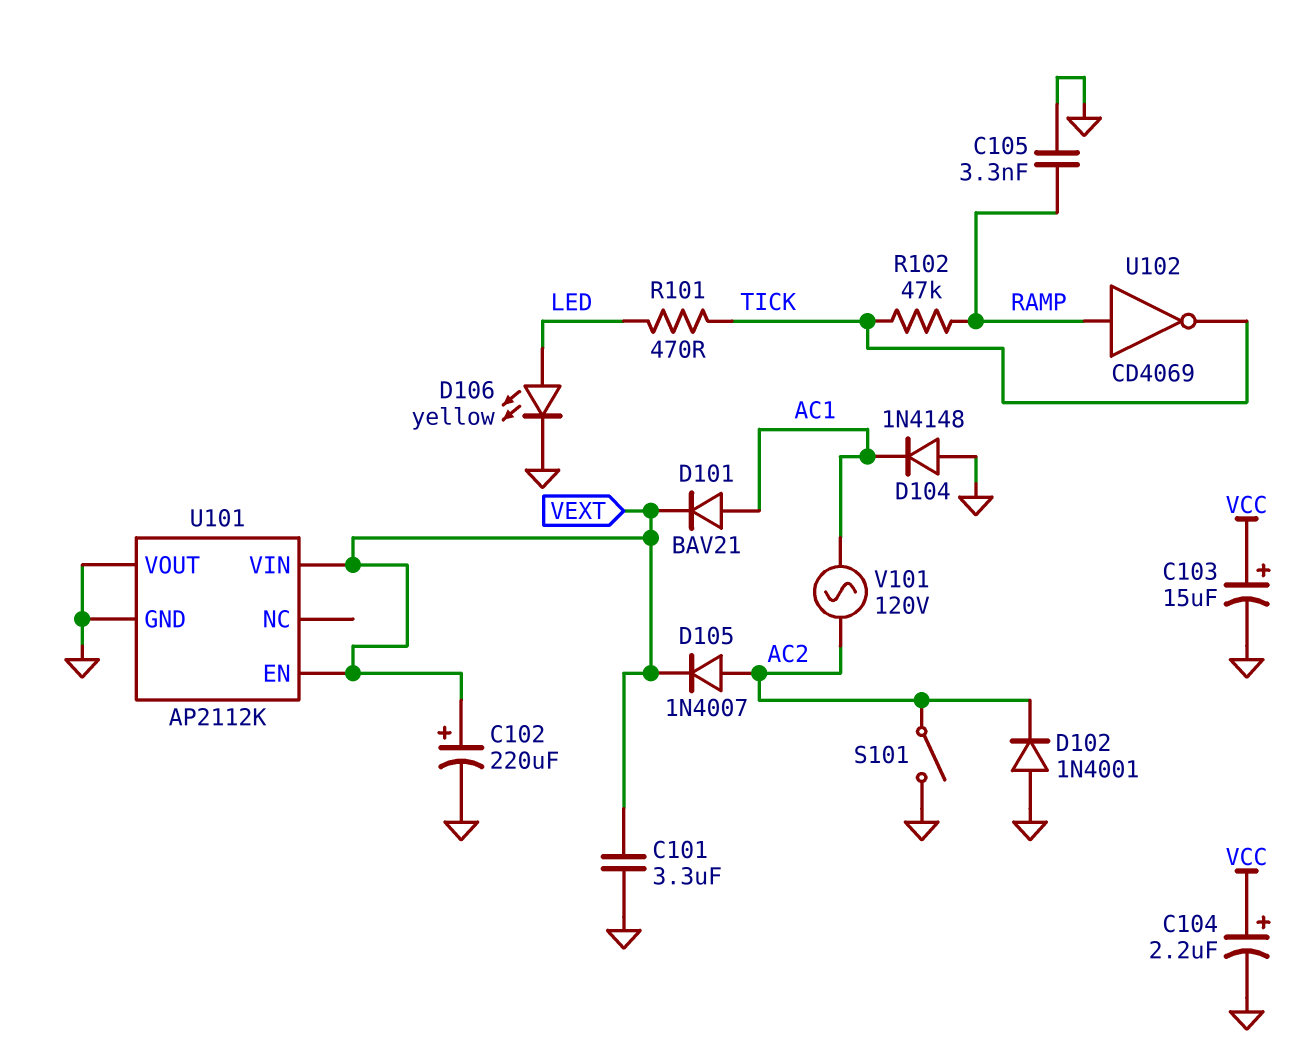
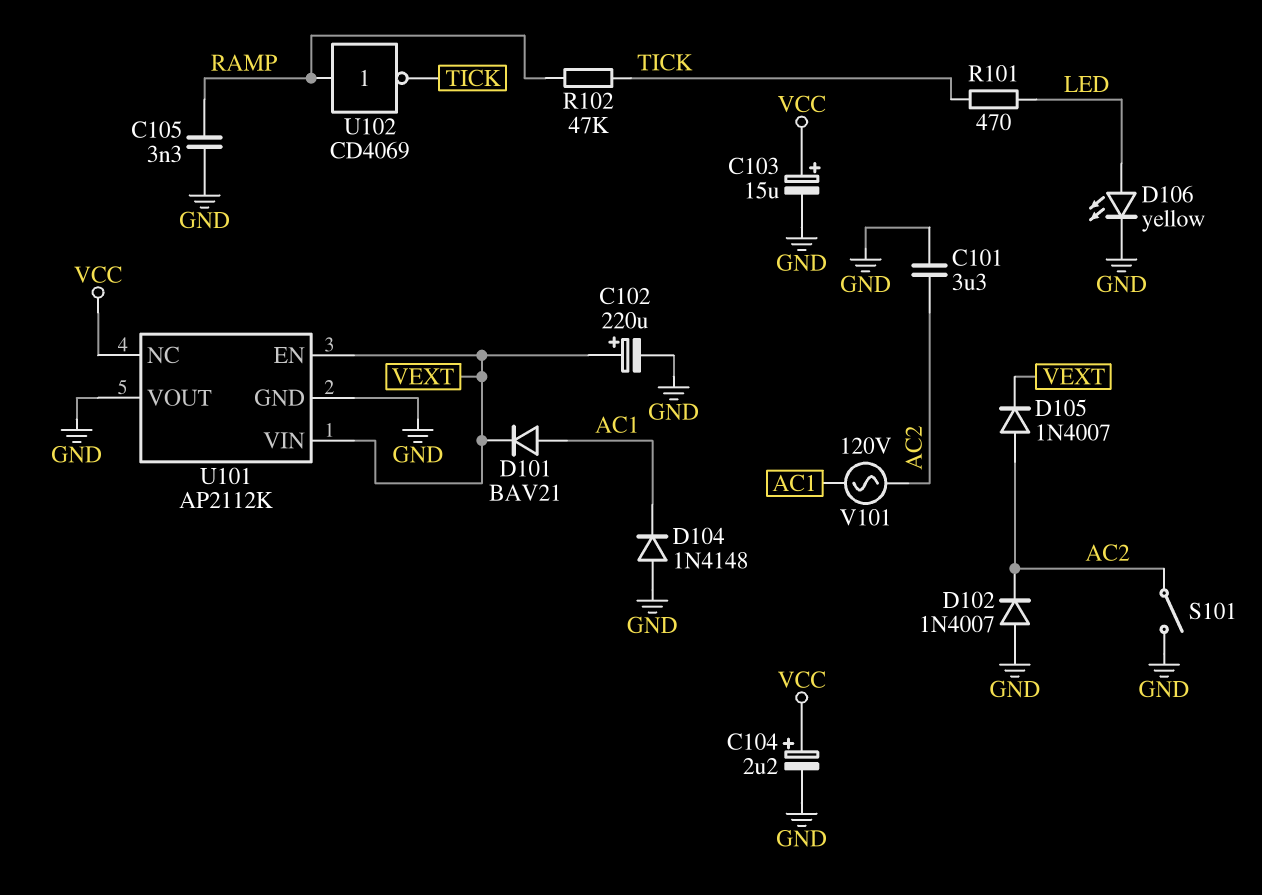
C101: 3.3uF (GND, VEXT) -> 3.3uF (AC2, GND)
D102: diode 1N4001 (A GND, K AC2) -> diode 1N4007 (A GND, K AC2)
U101 pin NC: none -> VCC

